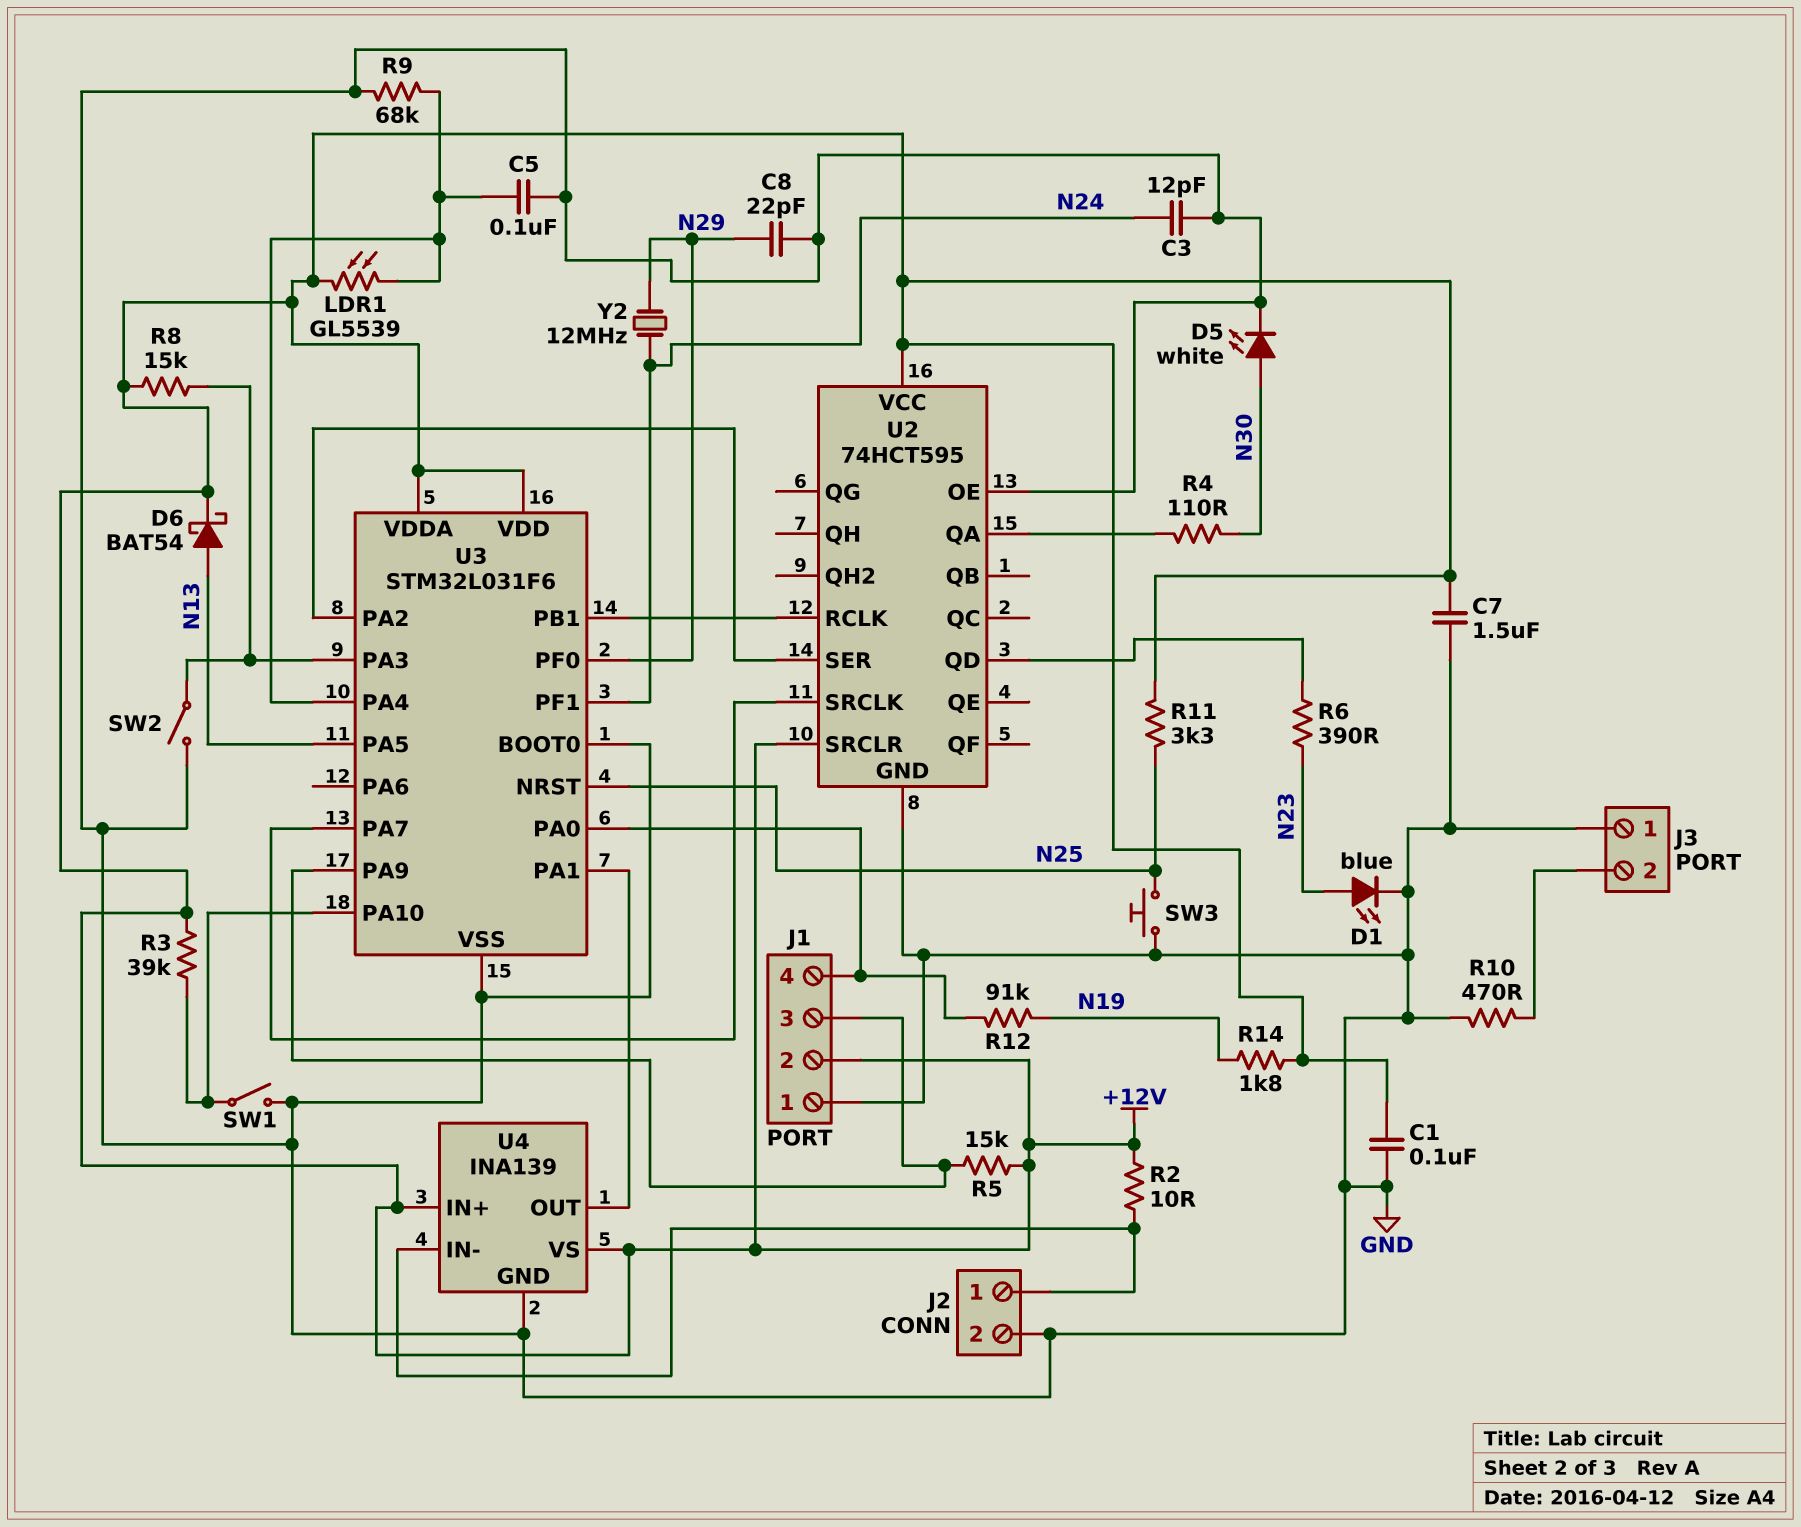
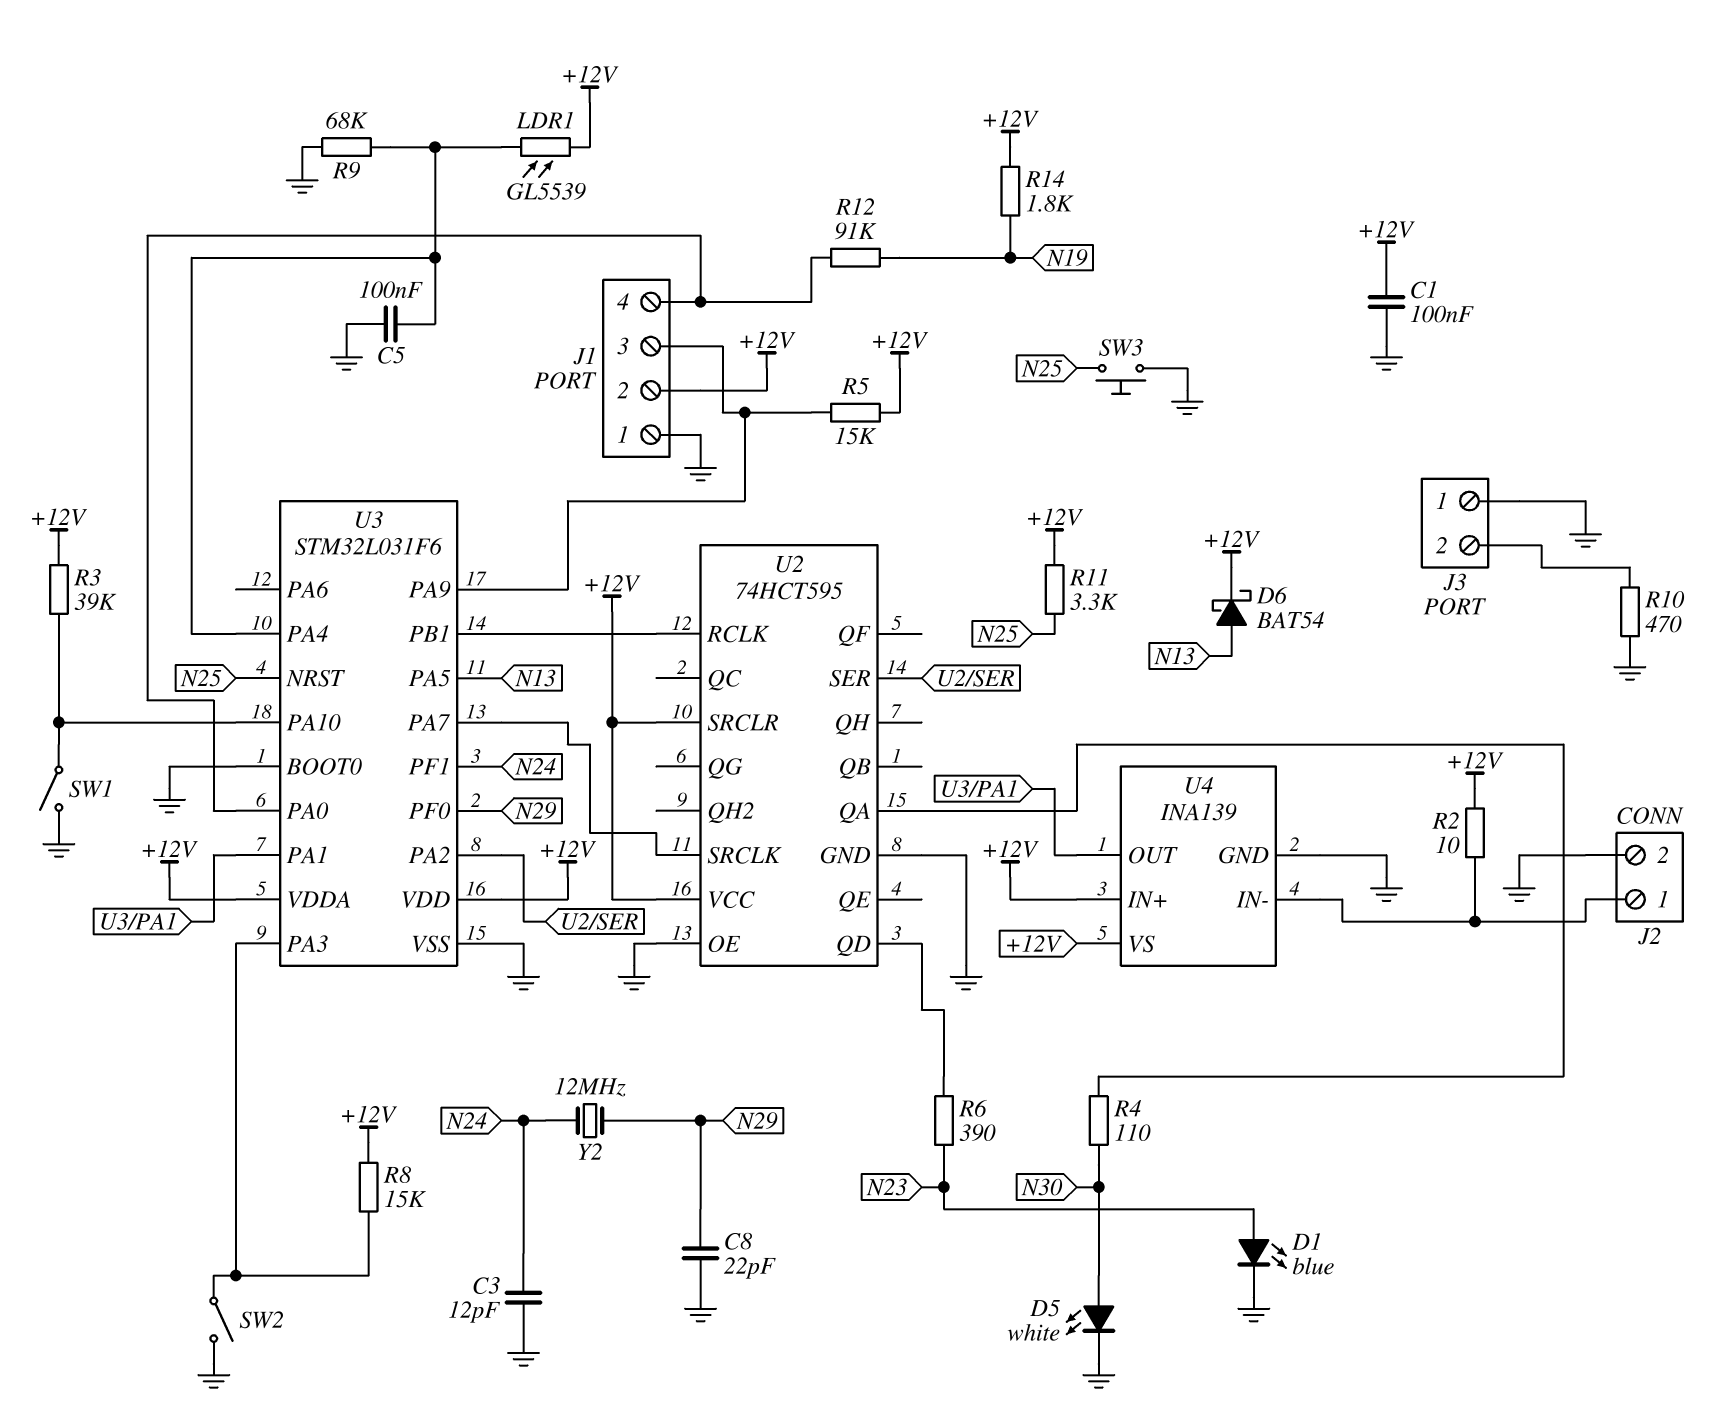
C7: 1.5uF (+12V, GND) -> none

